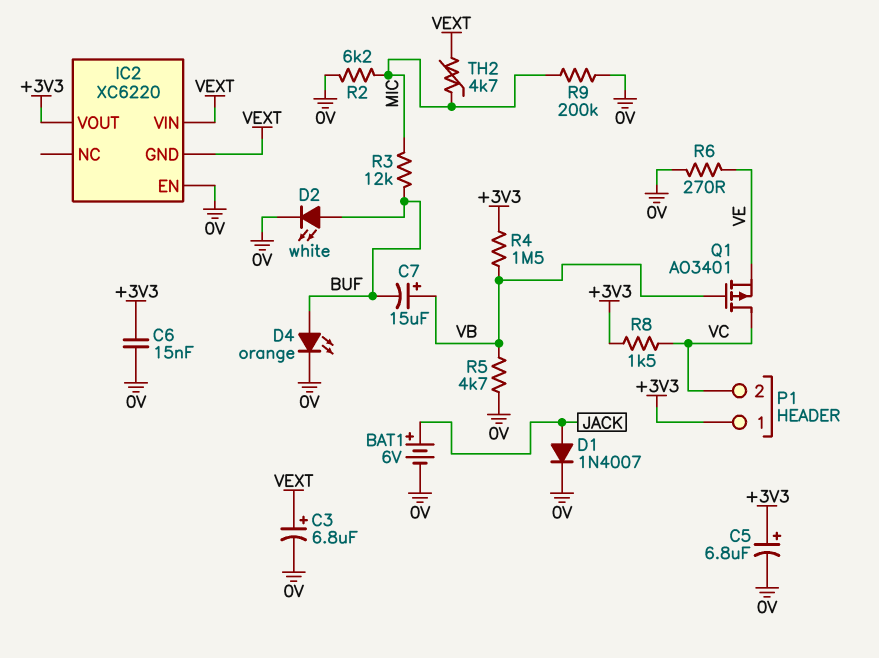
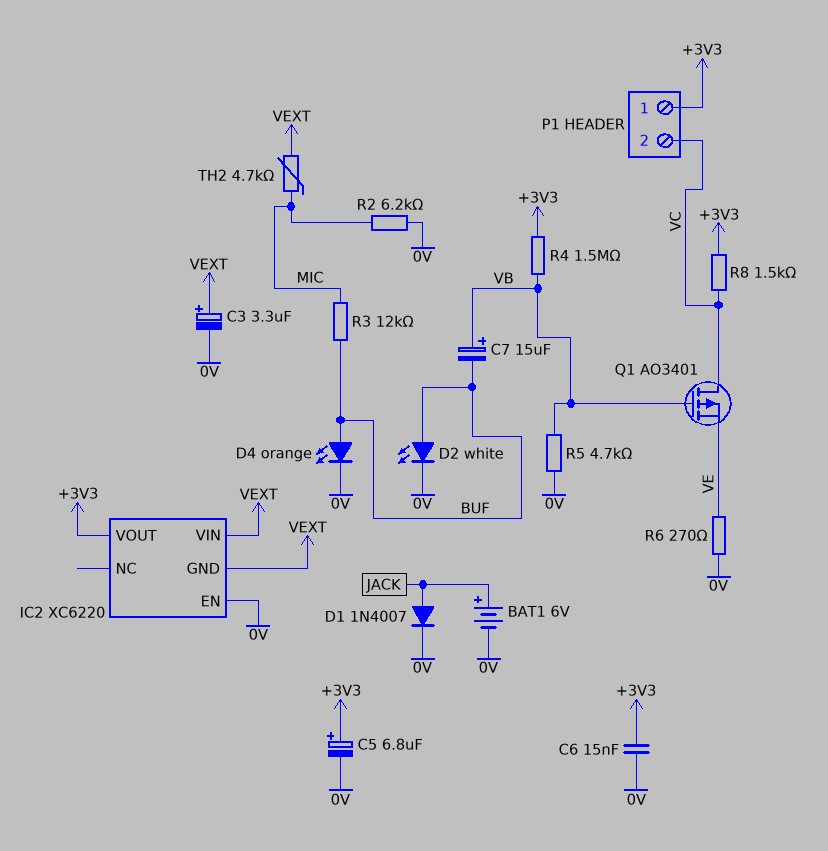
C3: 6.8uF (plus VEXT, minus 0V) -> 3.3uF (plus VEXT, minus 0V)
R9: 200k (0V, MIC) -> none

